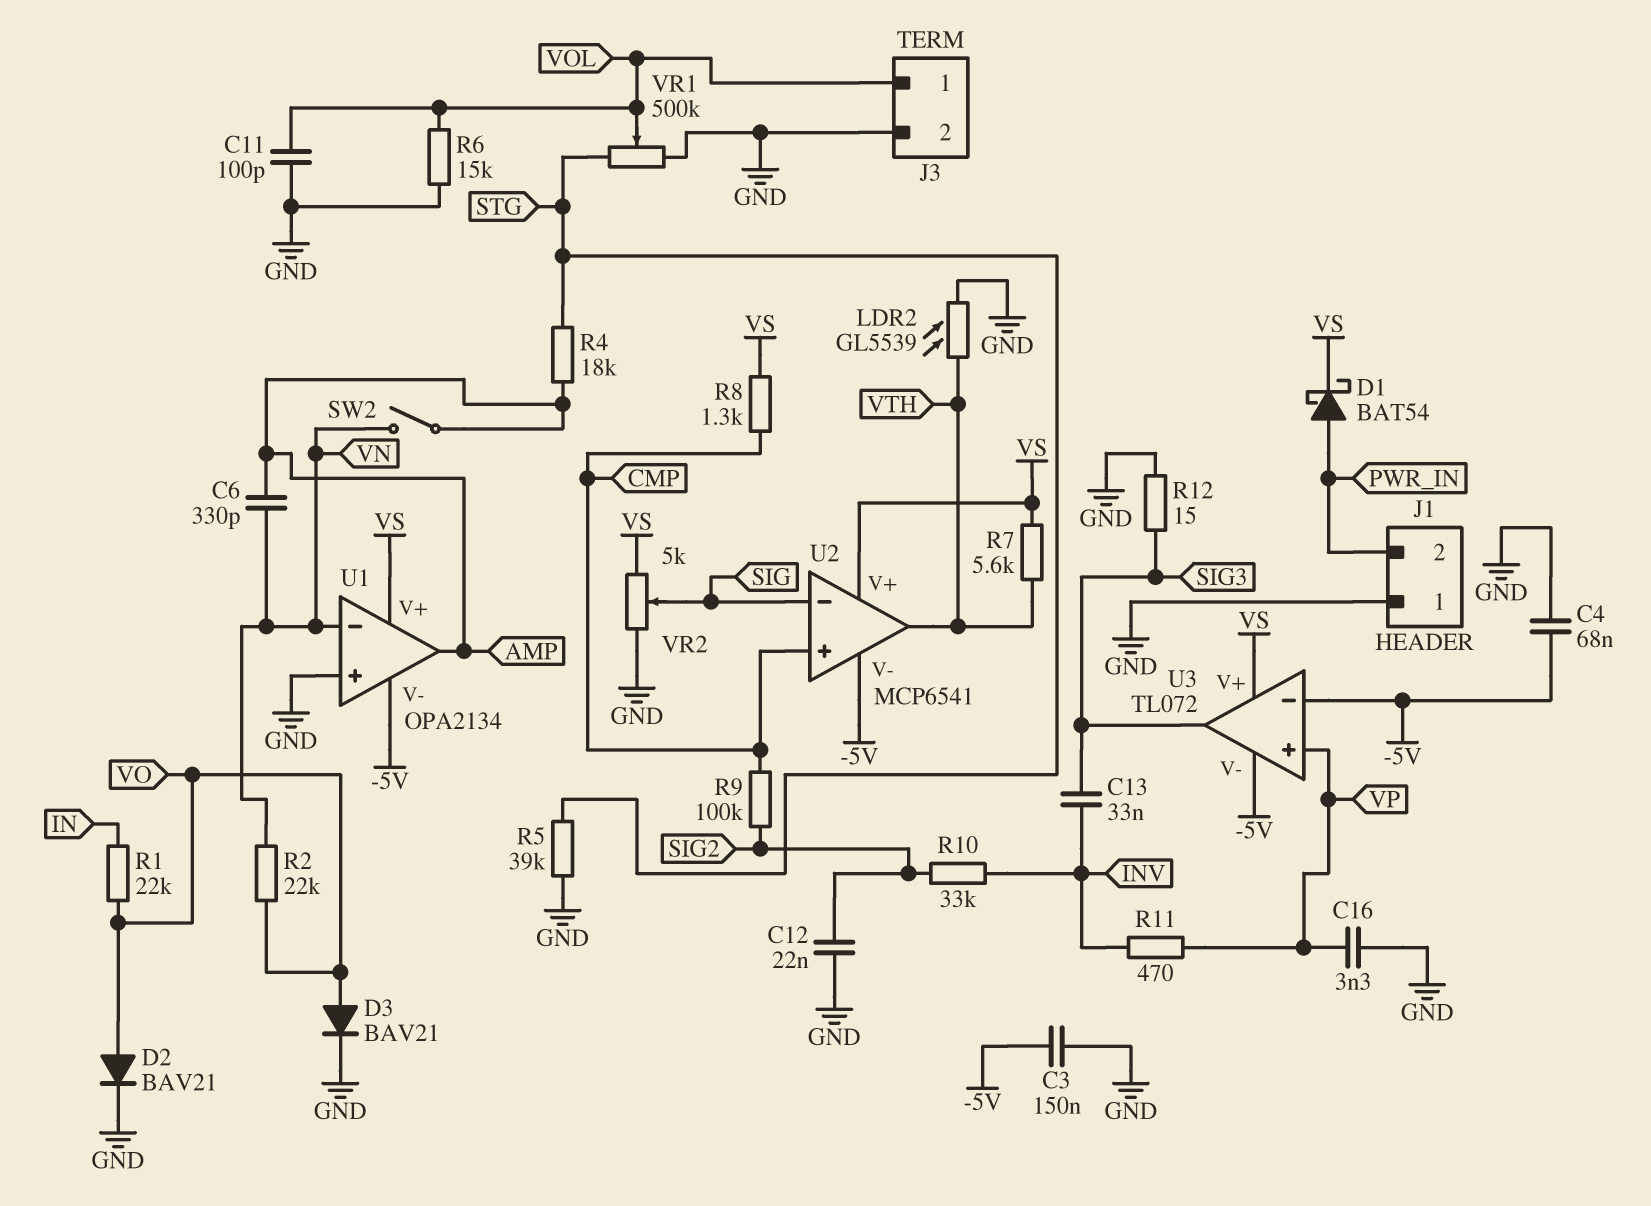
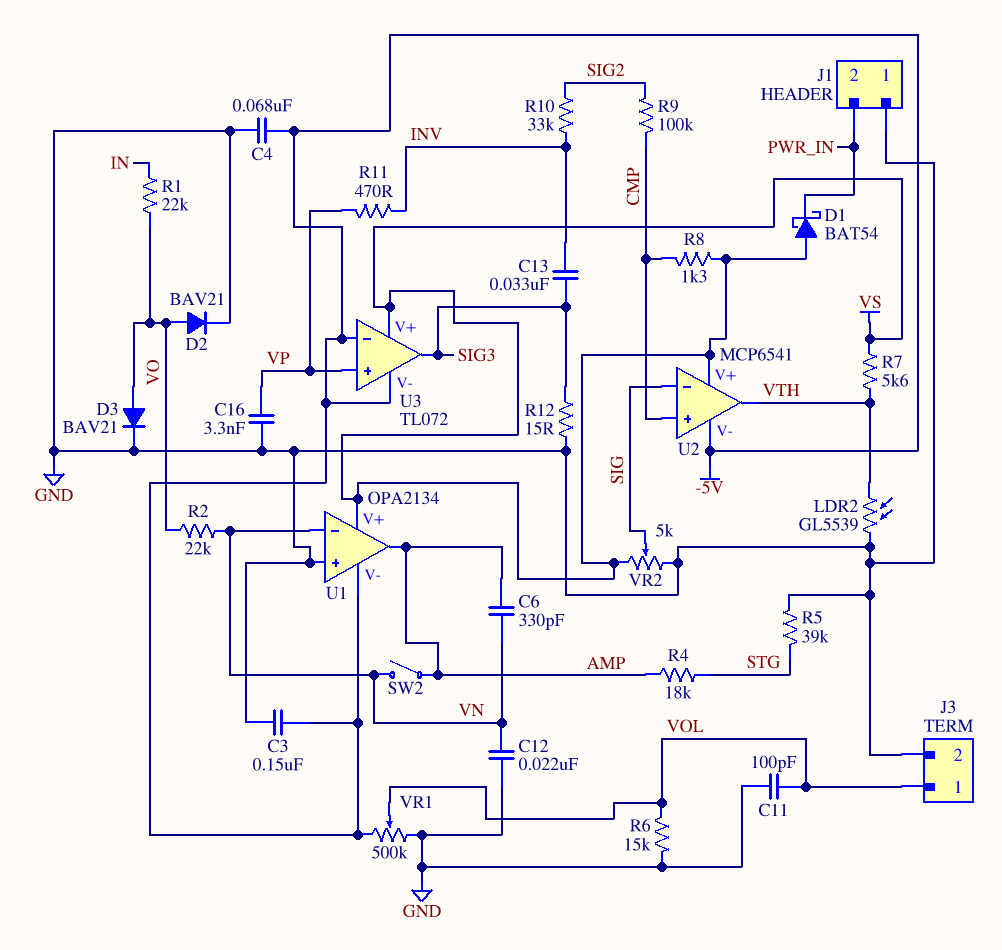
C12: 22nF (GND, SIG2) -> 22nF (GND, VN)
D1: schottky BAT54 (A PWR_IN, K VS) -> schottky BAT54 (A VS, K PWR_IN)
VR1: 500k (GND, STG, wiper VOL) -> 500k (-5V, GND, wiper VOL)

